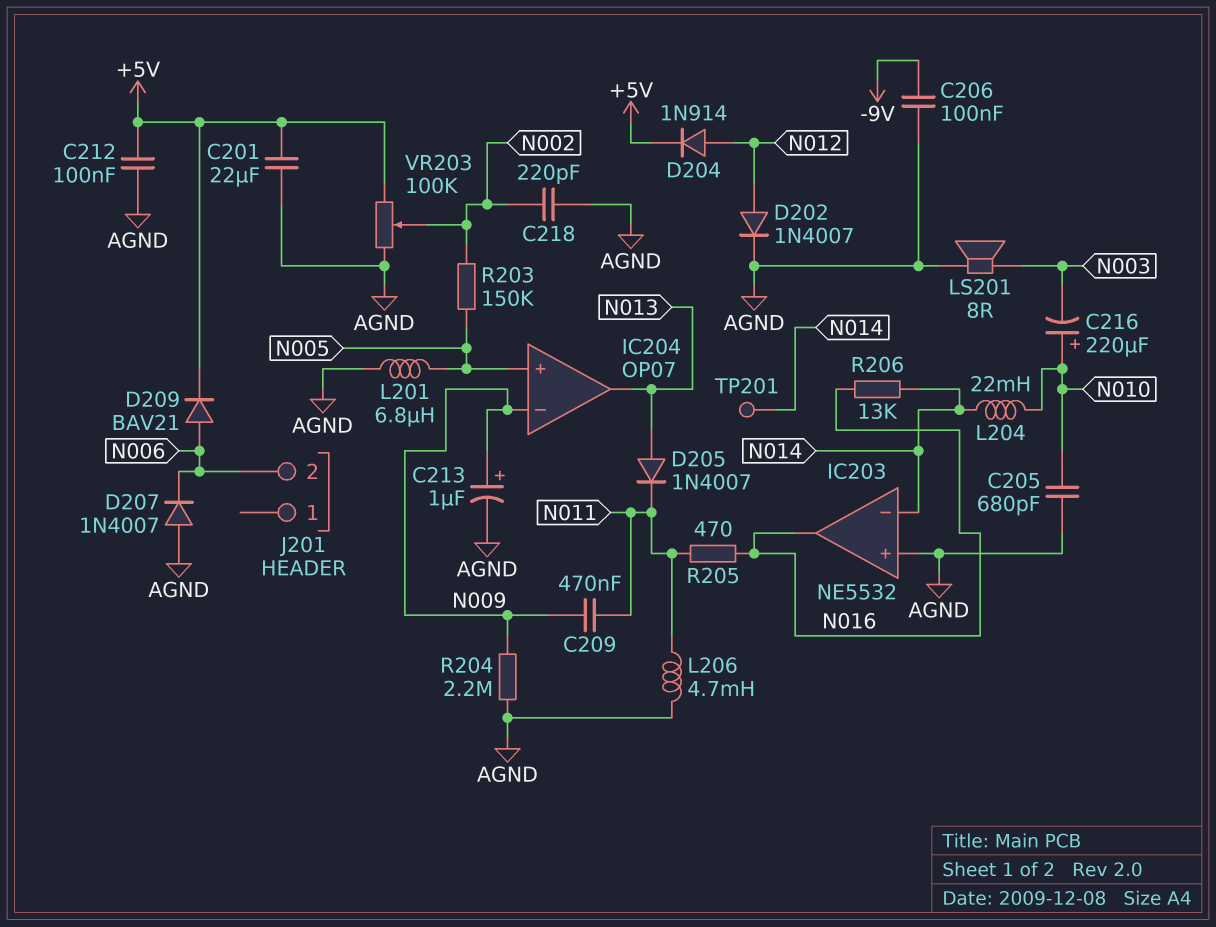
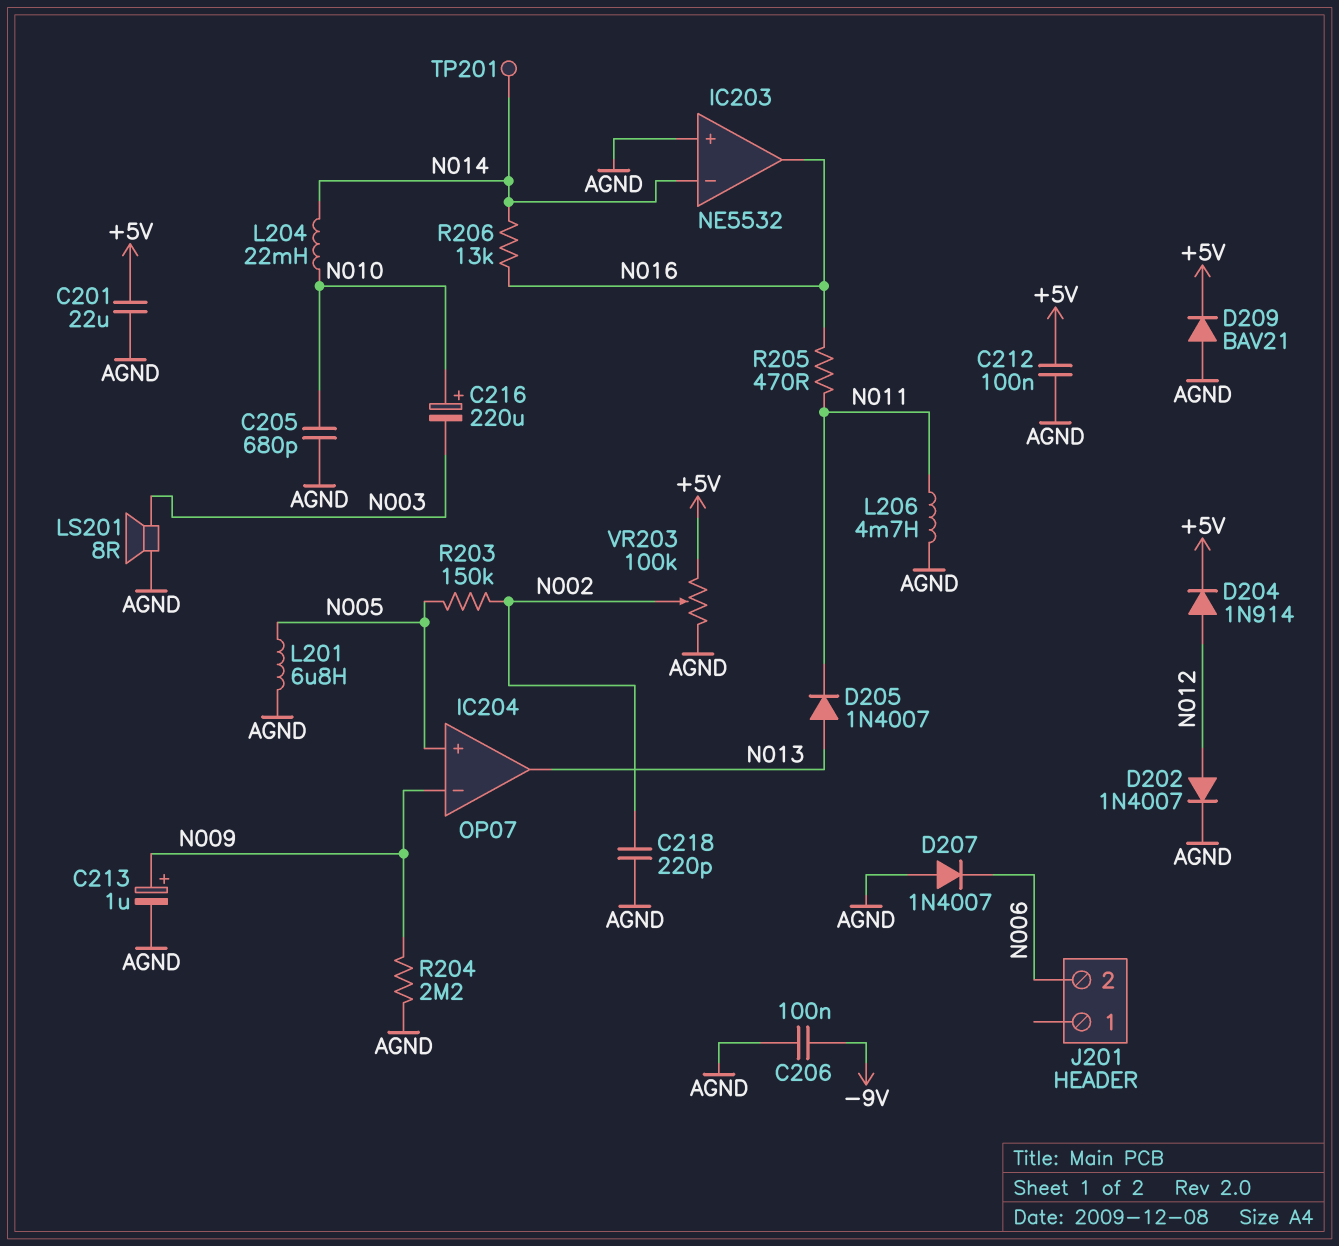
C209: 470nF (N009, N011) -> none
D209: diode BAV21 (A N006, K +5V) -> diode BAV21 (A AGND, K +5V)

